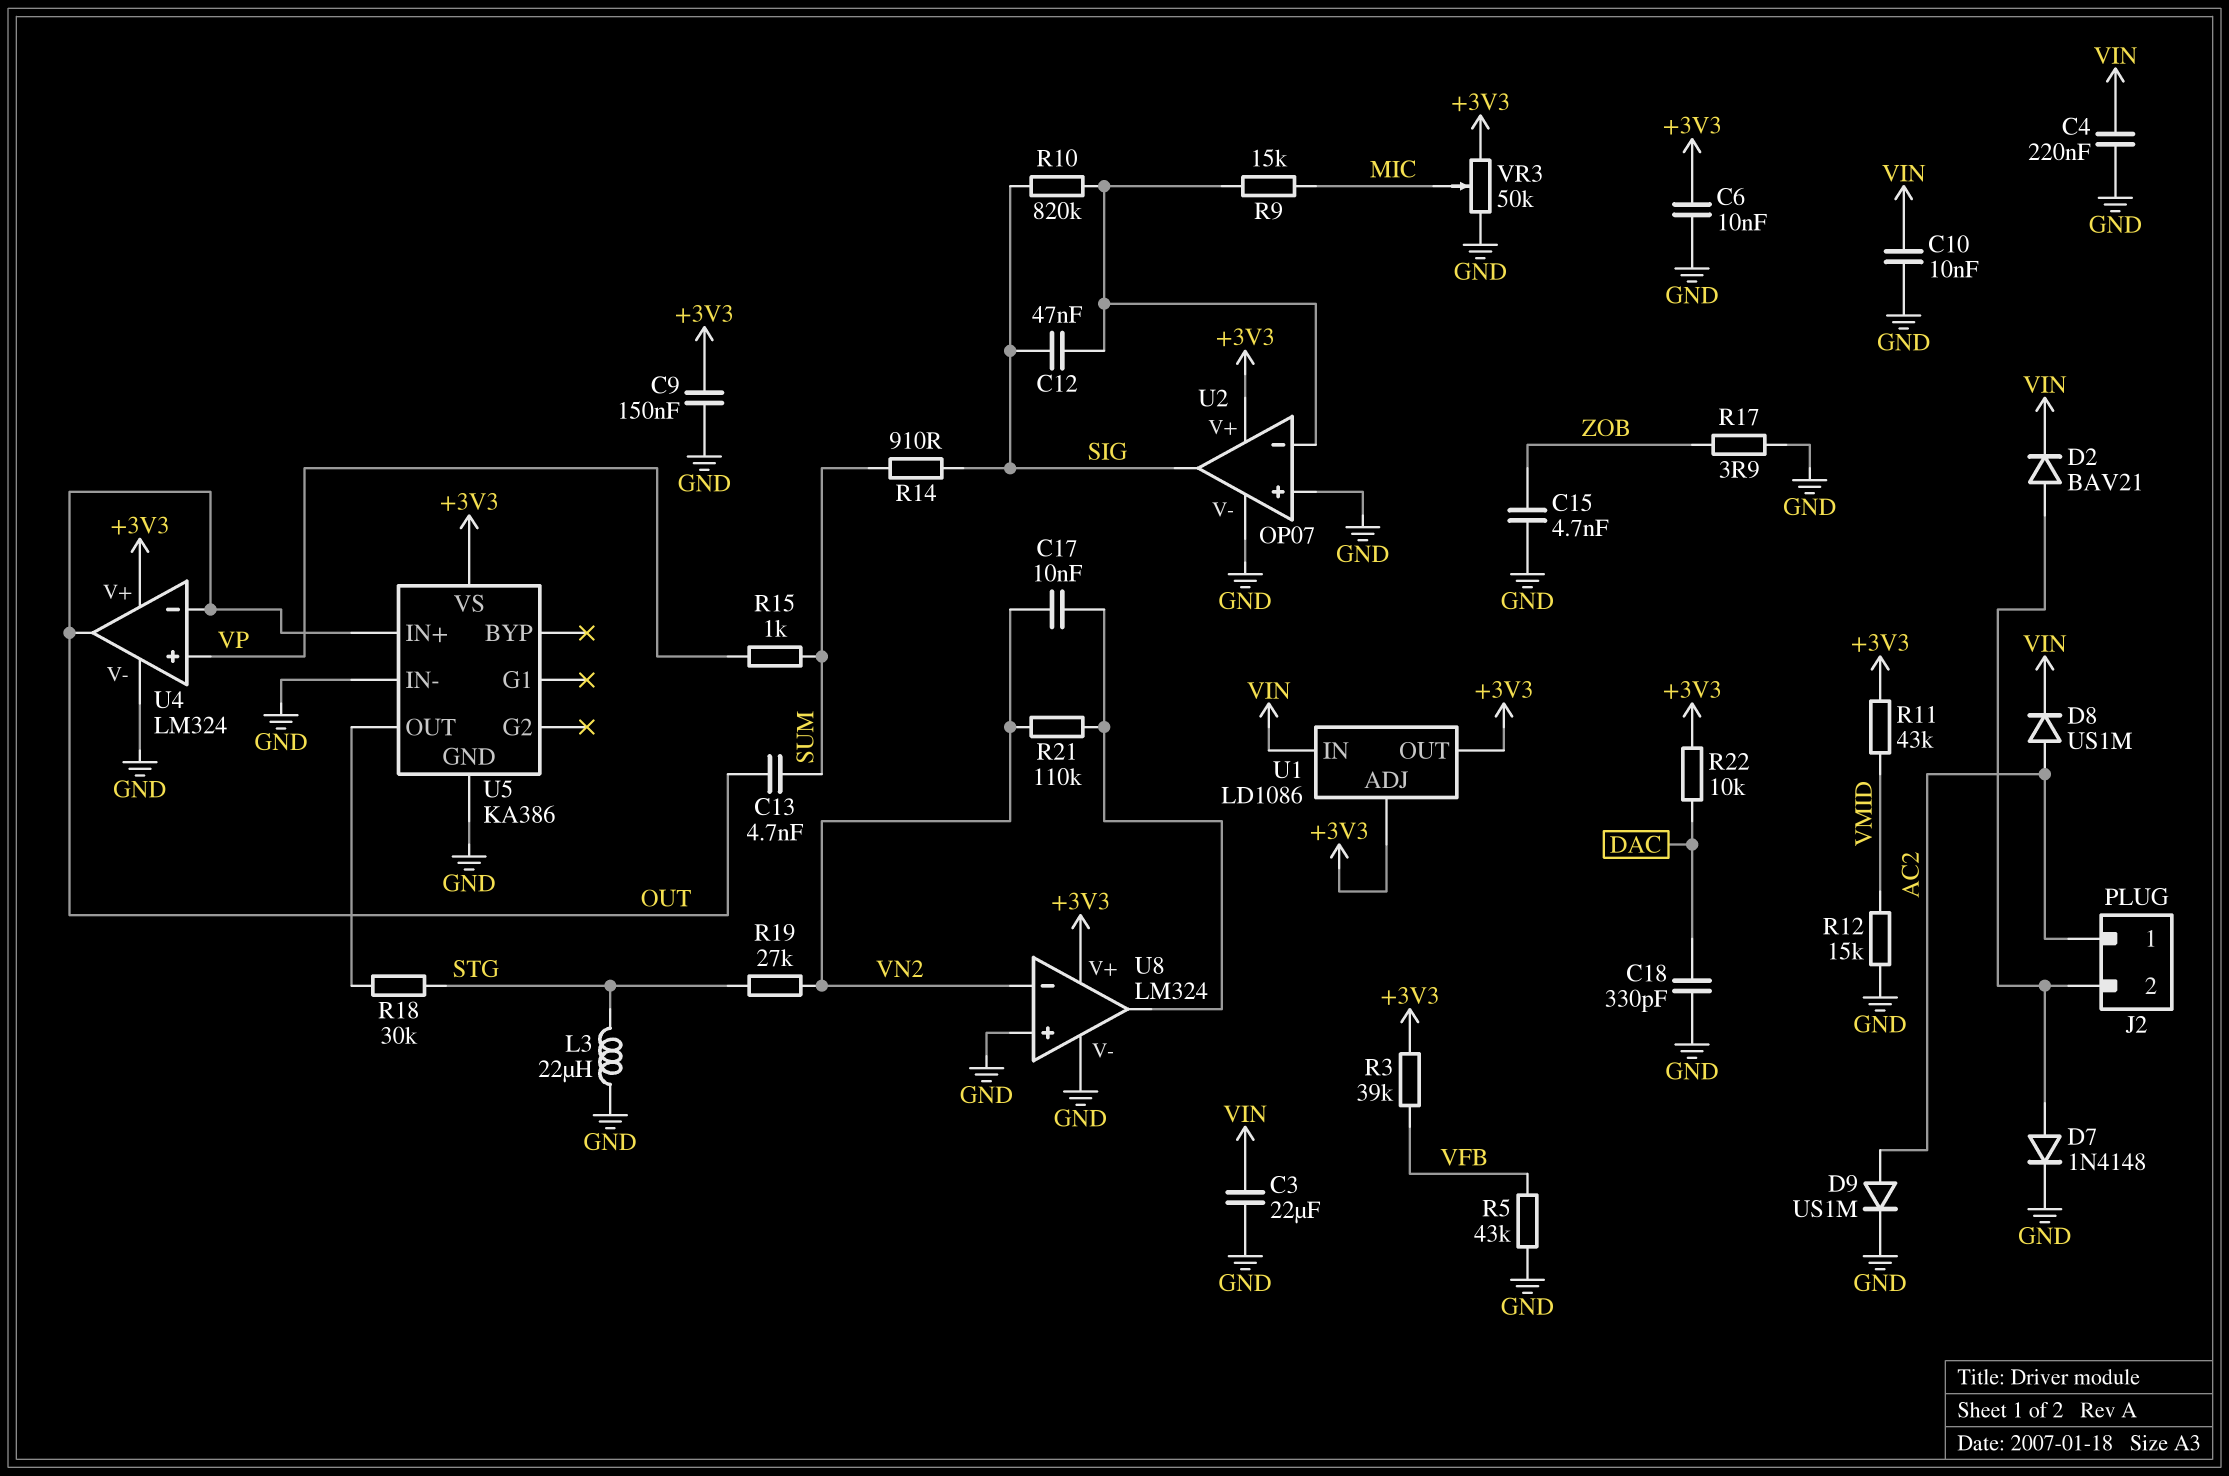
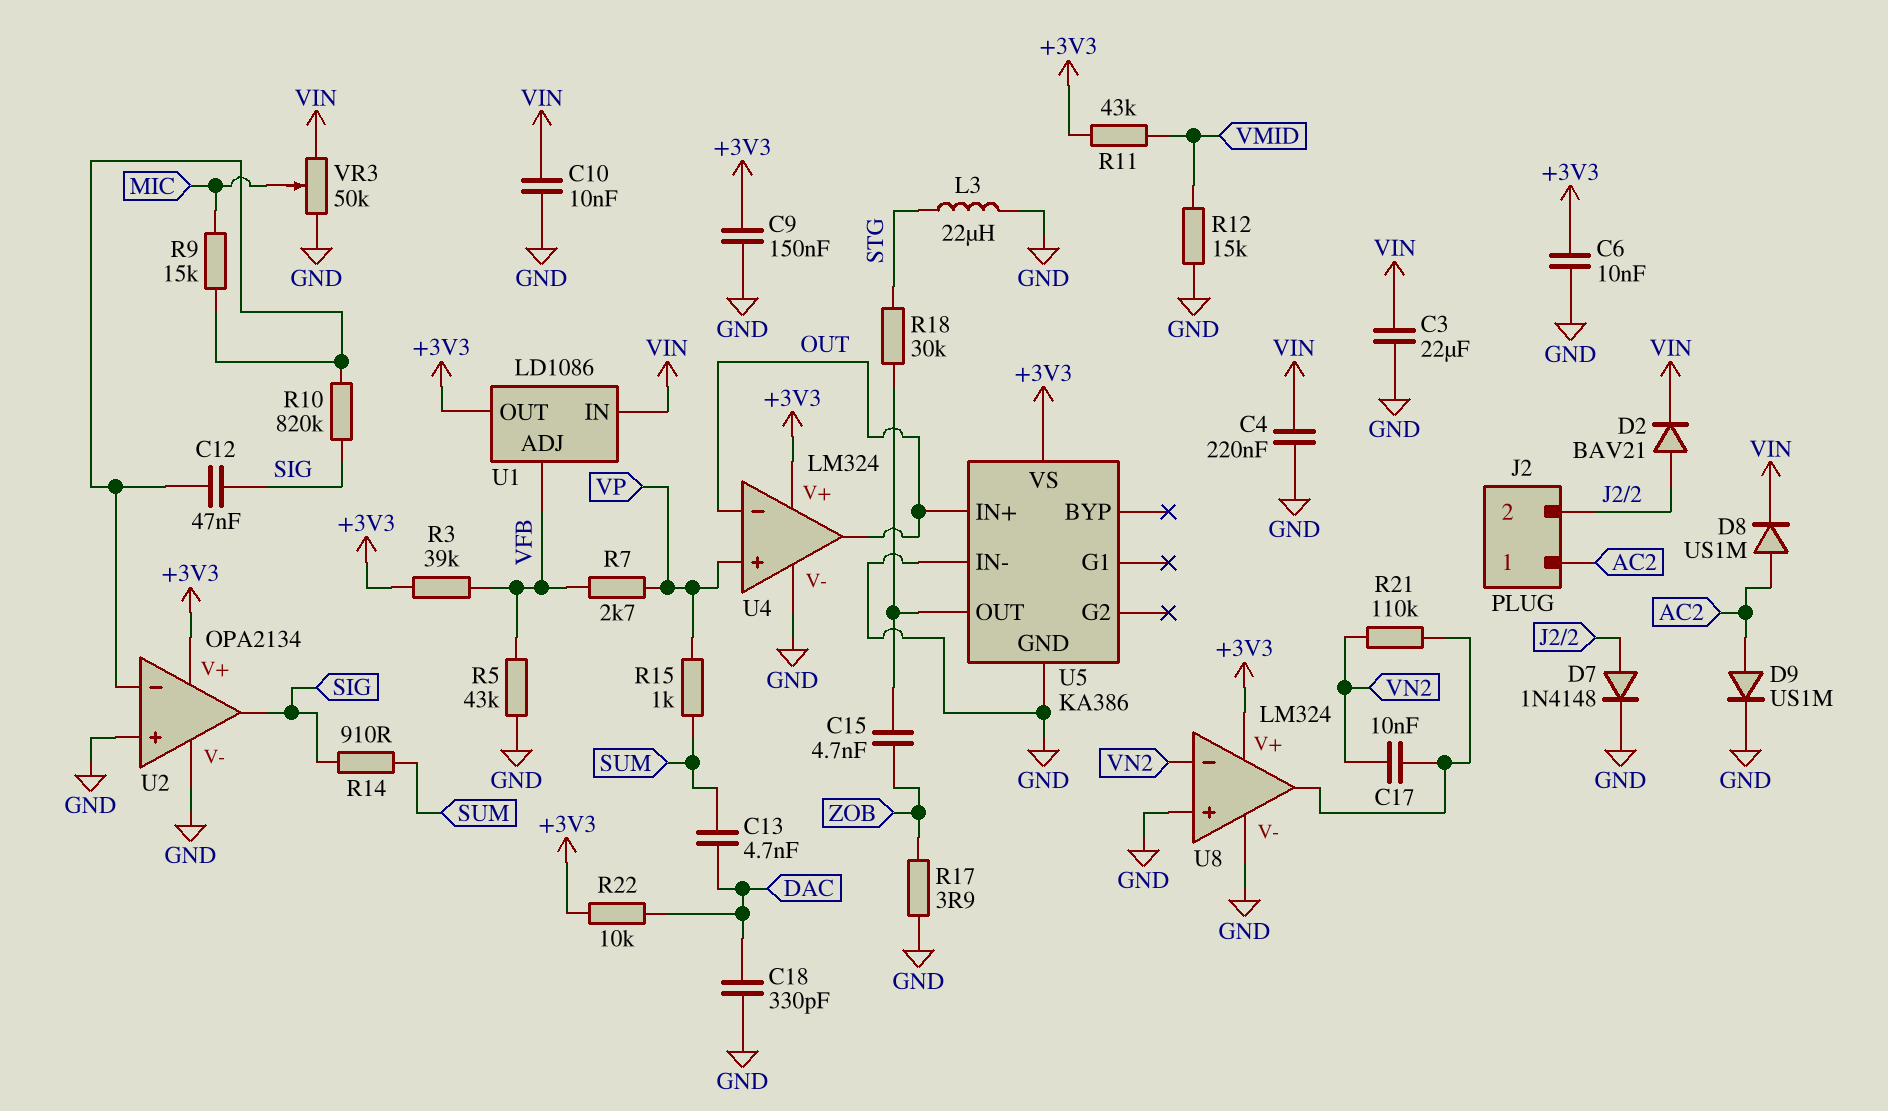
C13: 4.7nF (OUT, SUM) -> 4.7nF (DAC, SUM)
C15: 4.7nF (GND, ZOB) -> 4.7nF (U5/OUT, ZOB)
R7: none -> 2.7k (VFB, VP)
R19: 27k (STG, VN2) -> none
U1 pin ADJ: +3V3 -> VFB
U2: OP07 -> OPA2134
VR3: 50k (+3V3, GND, wiper MIC) -> 50k (GND, VIN, wiper MIC)

